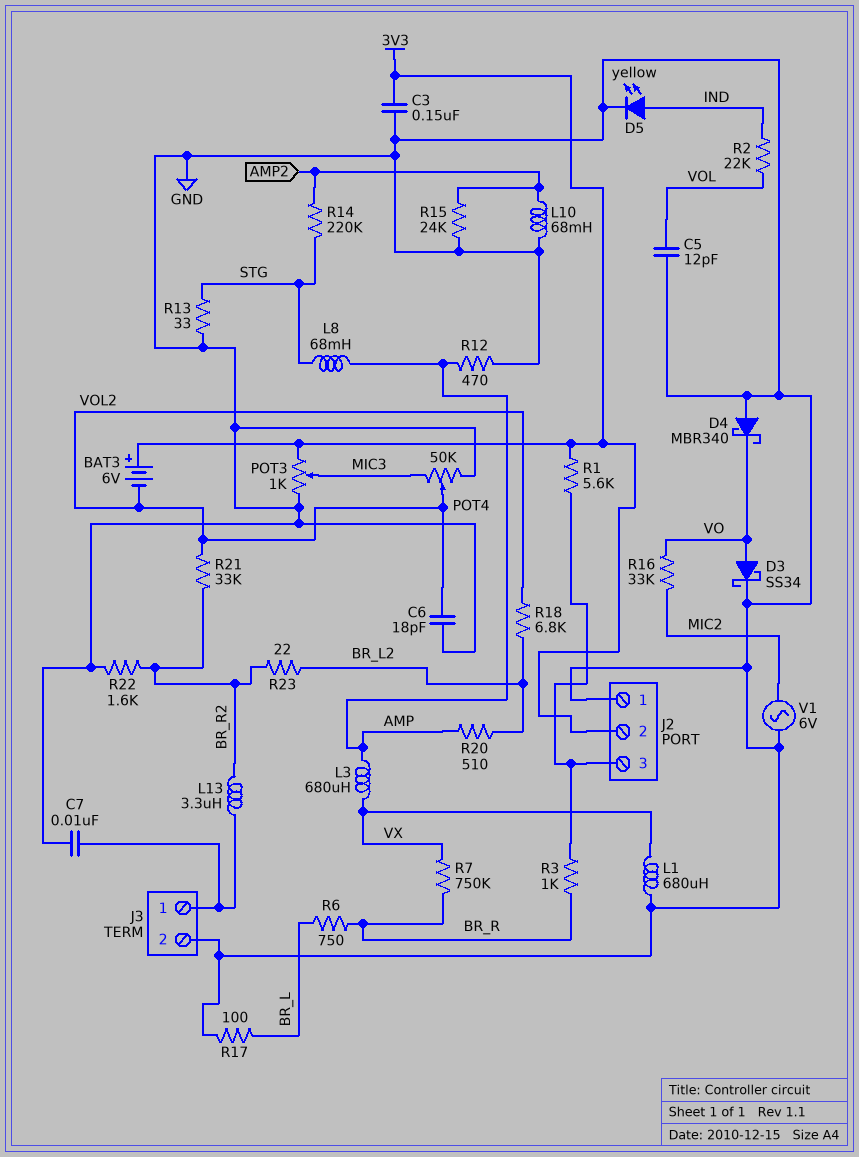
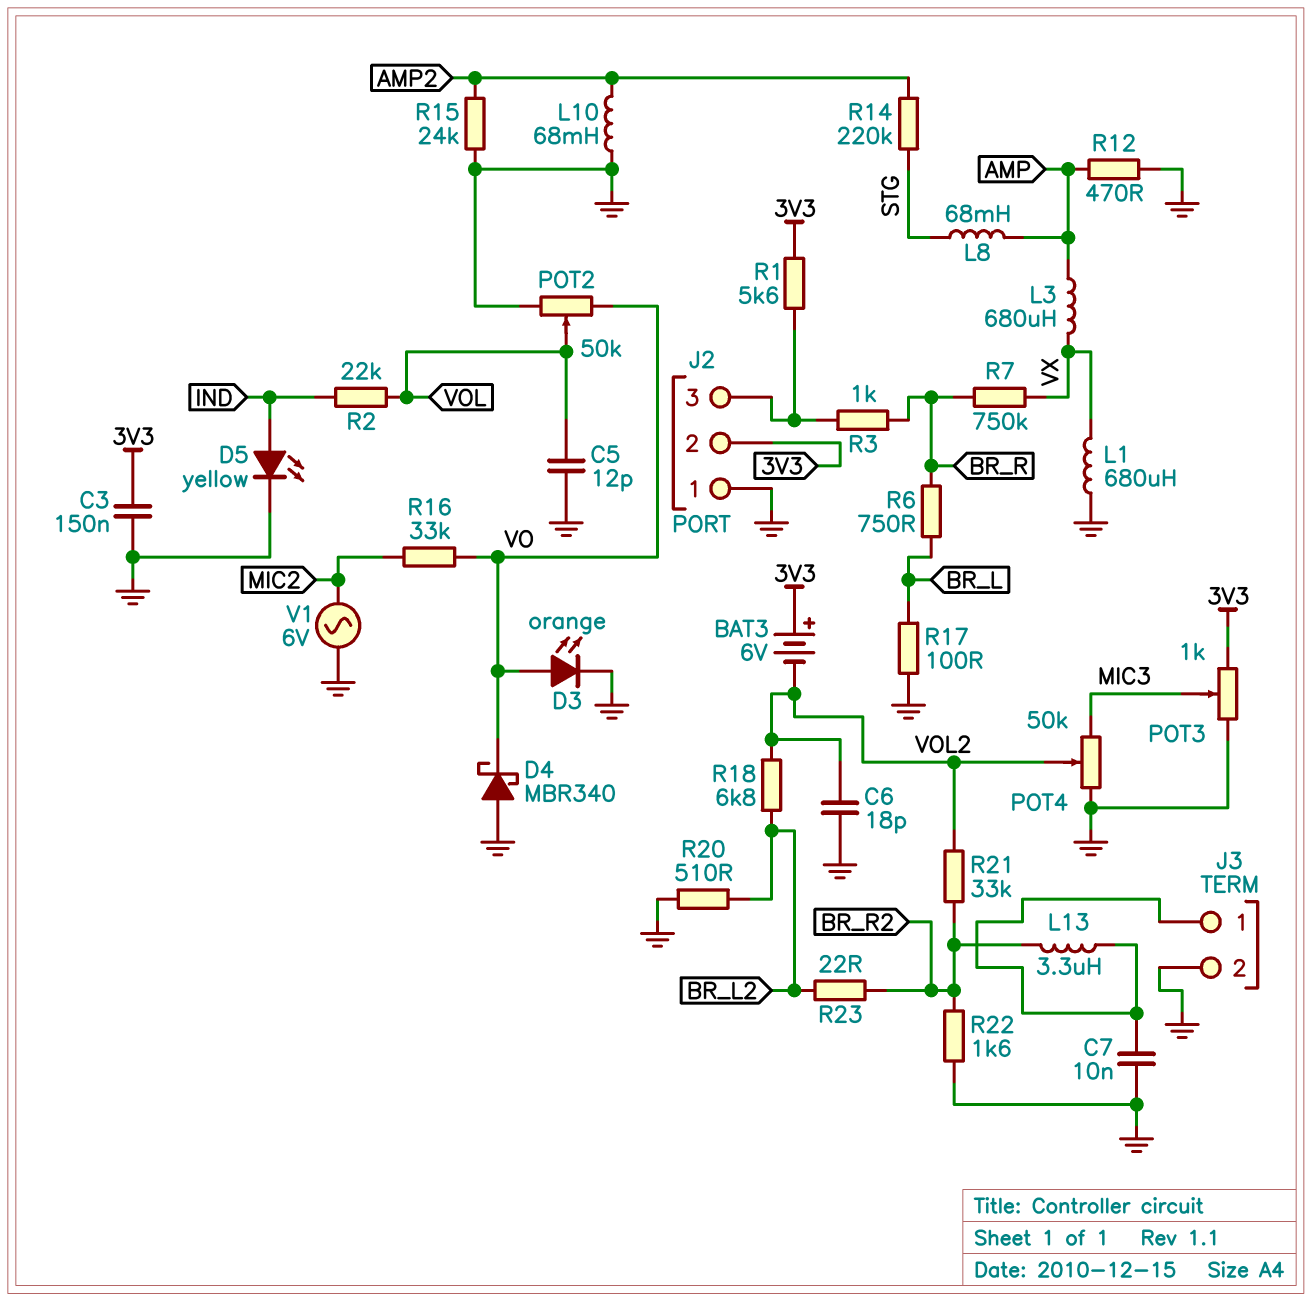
D3: schottky SS34 (A VO, K GND) -> LED orange (A VO, K GND)
POT2: none -> 50k (GND, VO, wiper VOL)
R13: 33 (GND, STG) -> none
R20: 510 (AMP, BR_L2) -> 510 (BR_L2, GND)

